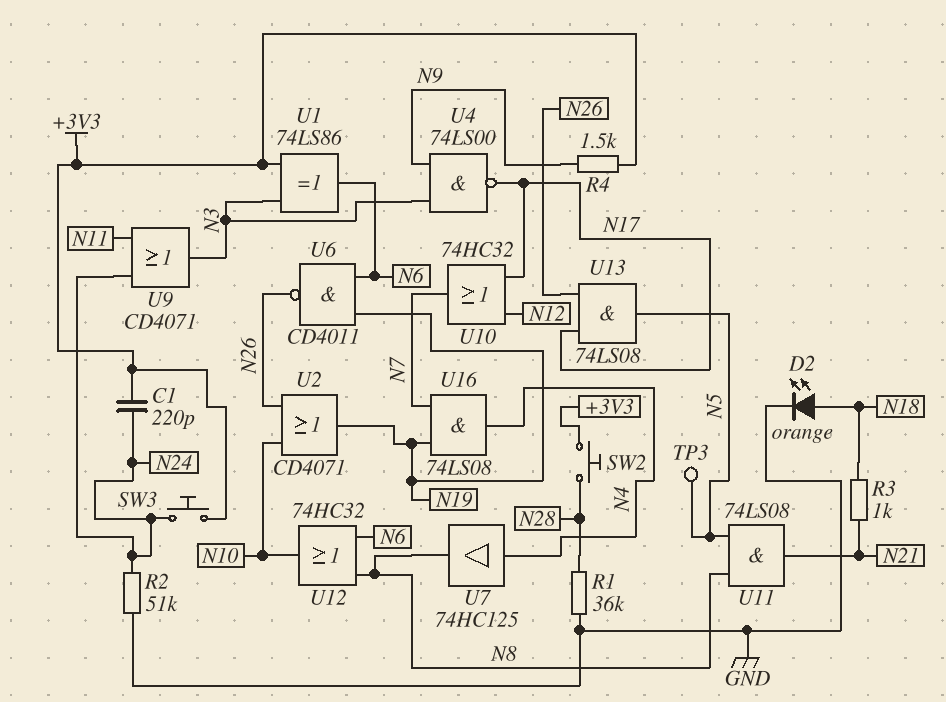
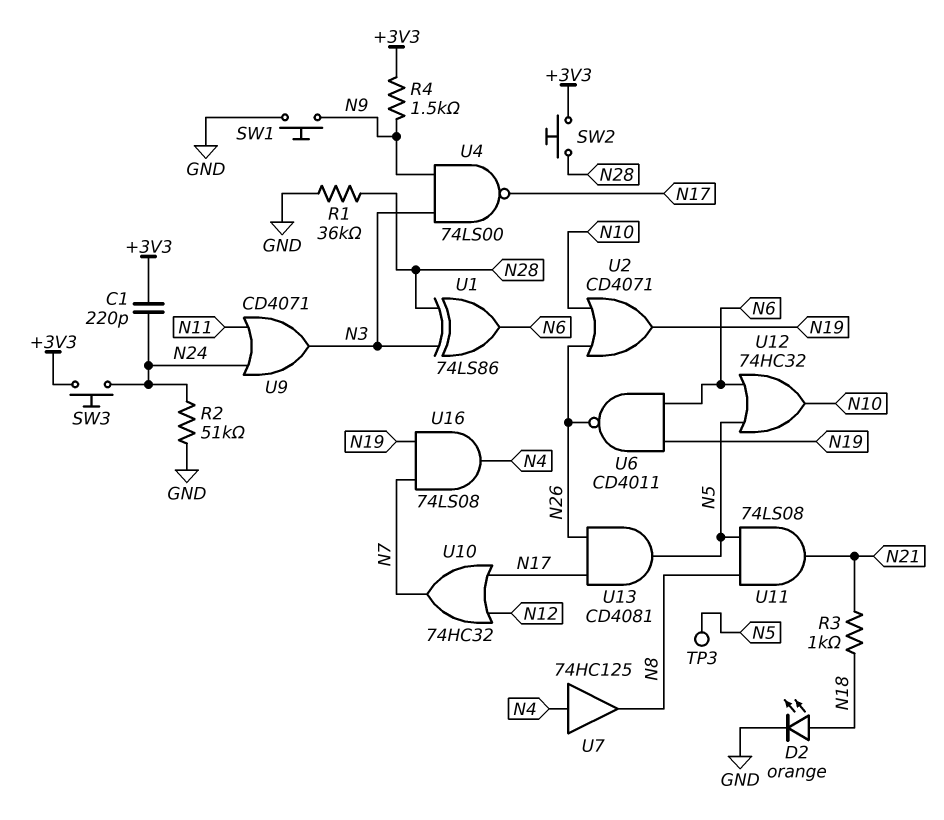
SW1: none -> button (GND, N9)
U1: XOR 74LS86 (in +3V3, in N3, out N6) -> XOR 74LS86 (in N3, in N28, out N6)
U12: OR 74HC32 (in N6, in N8, out N10) -> OR 74HC32 (in N5, in N6, out N10)
U13: AND 74LS08 (in N17, in N26, out N5) -> AND CD4081 (in N17, in N26, out N5)

